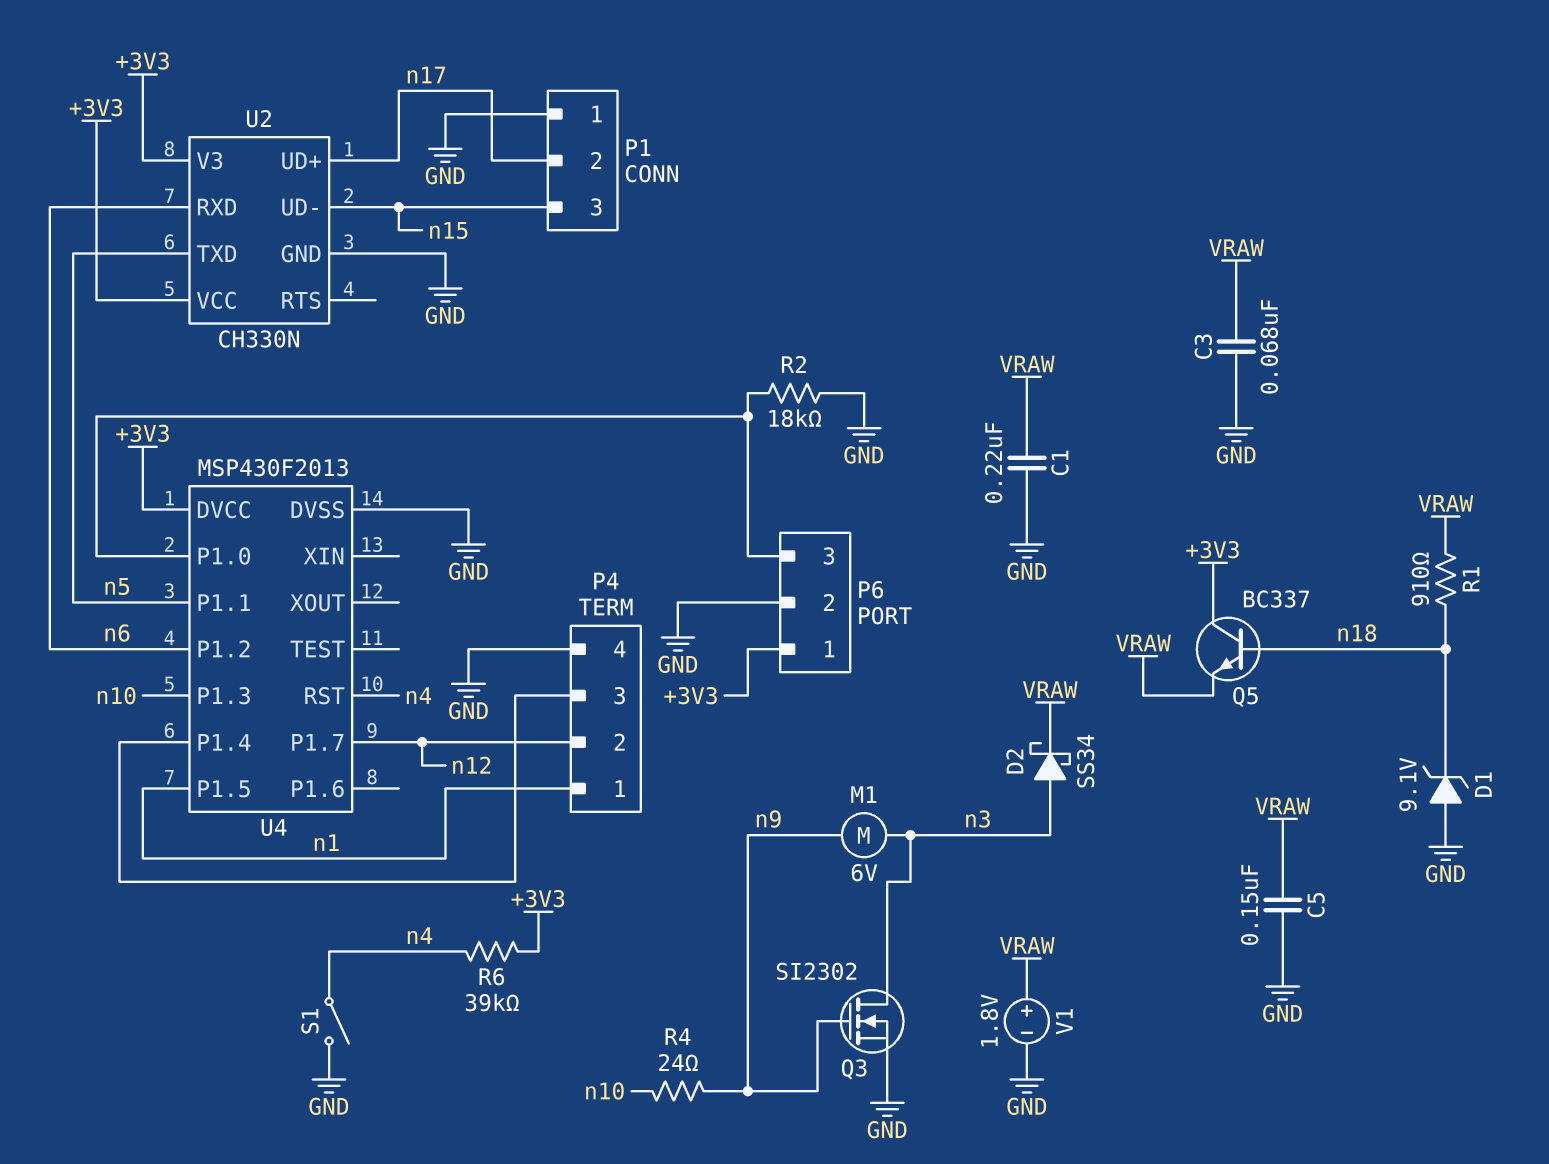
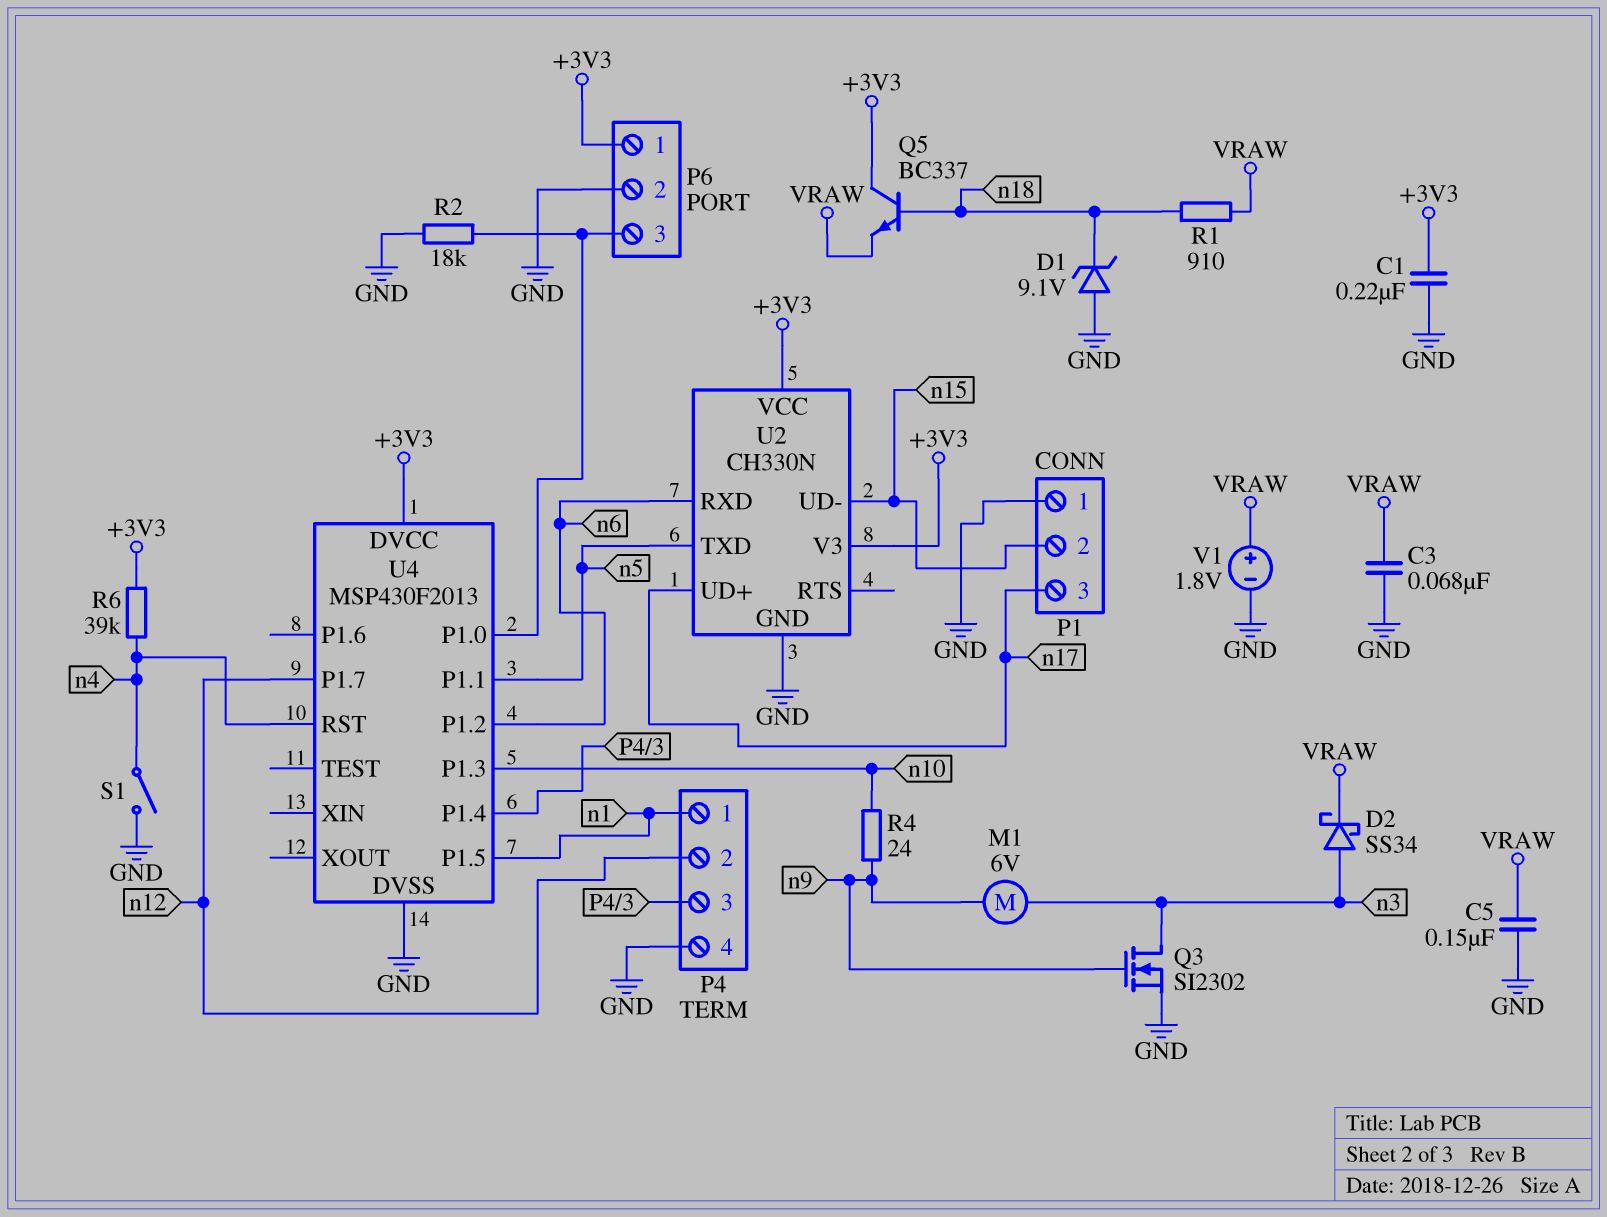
C1: 220nF (GND, VRAW) -> 220nF (+3V3, GND)
P1 pin 2: n17 -> n15
P1 pin 3: n15 -> n17

